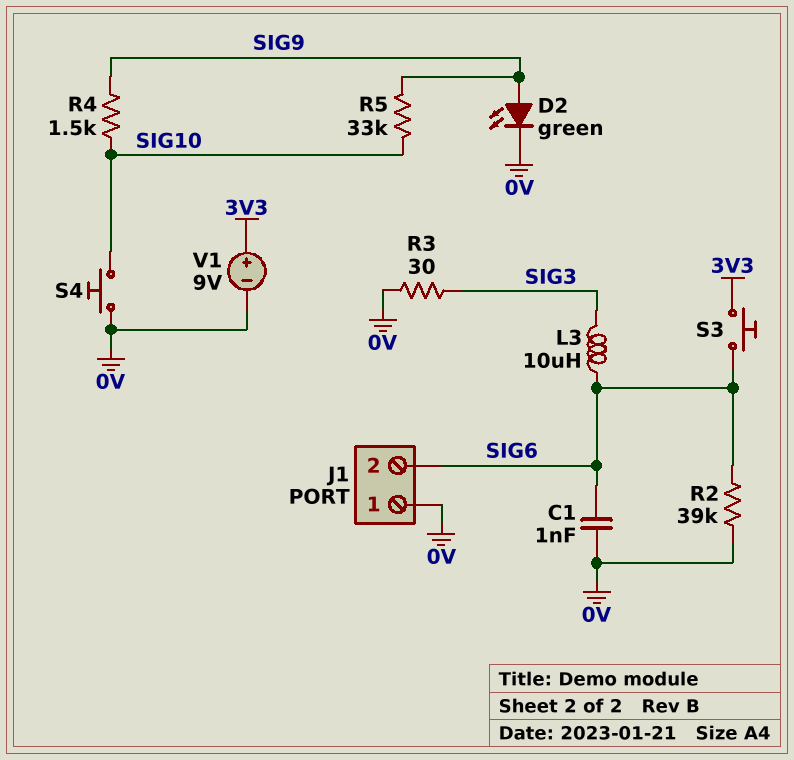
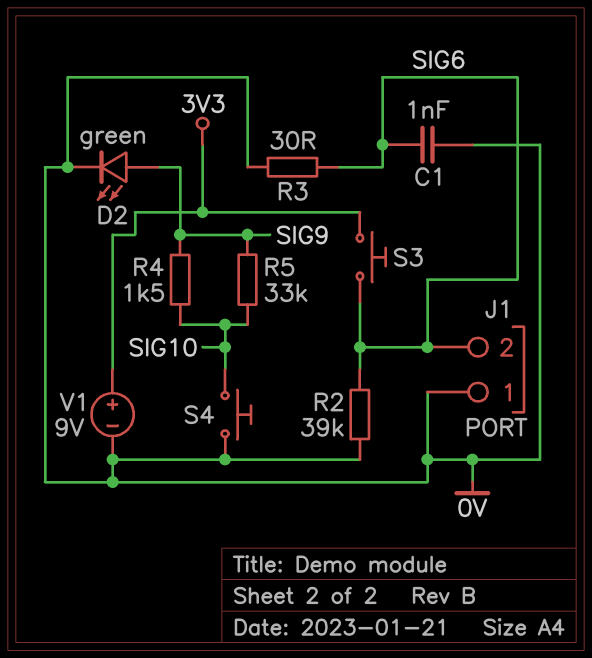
L3: 10uH (SIG3, SIG6) -> none
R3: 30 (0V, SIG3) -> 30 (0V, SIG6)

